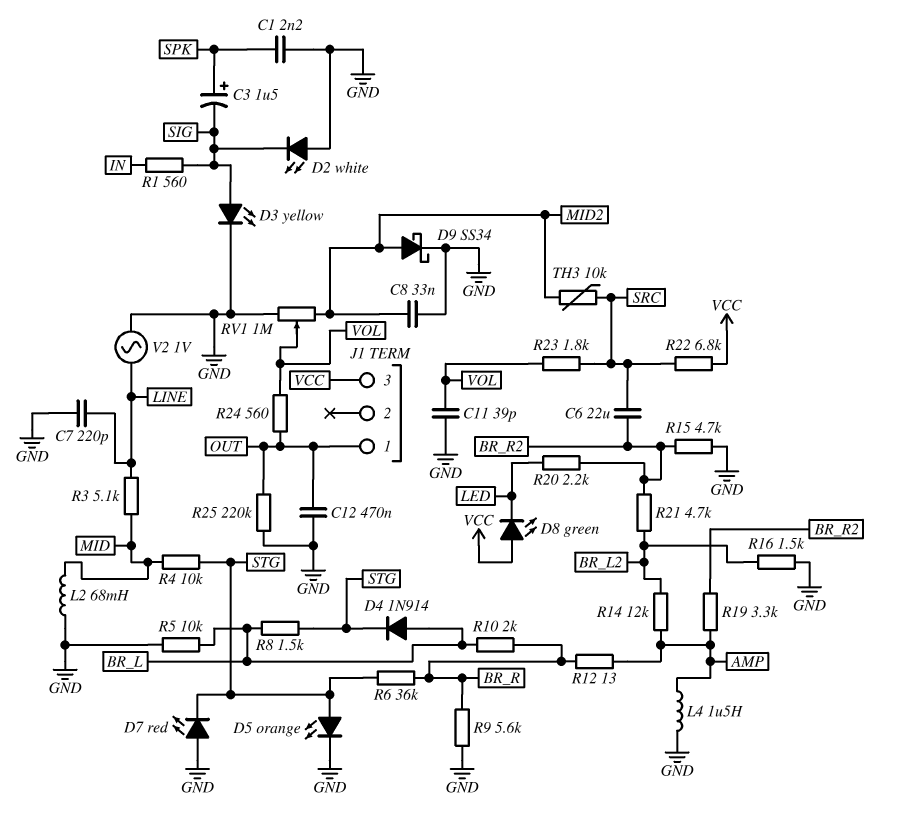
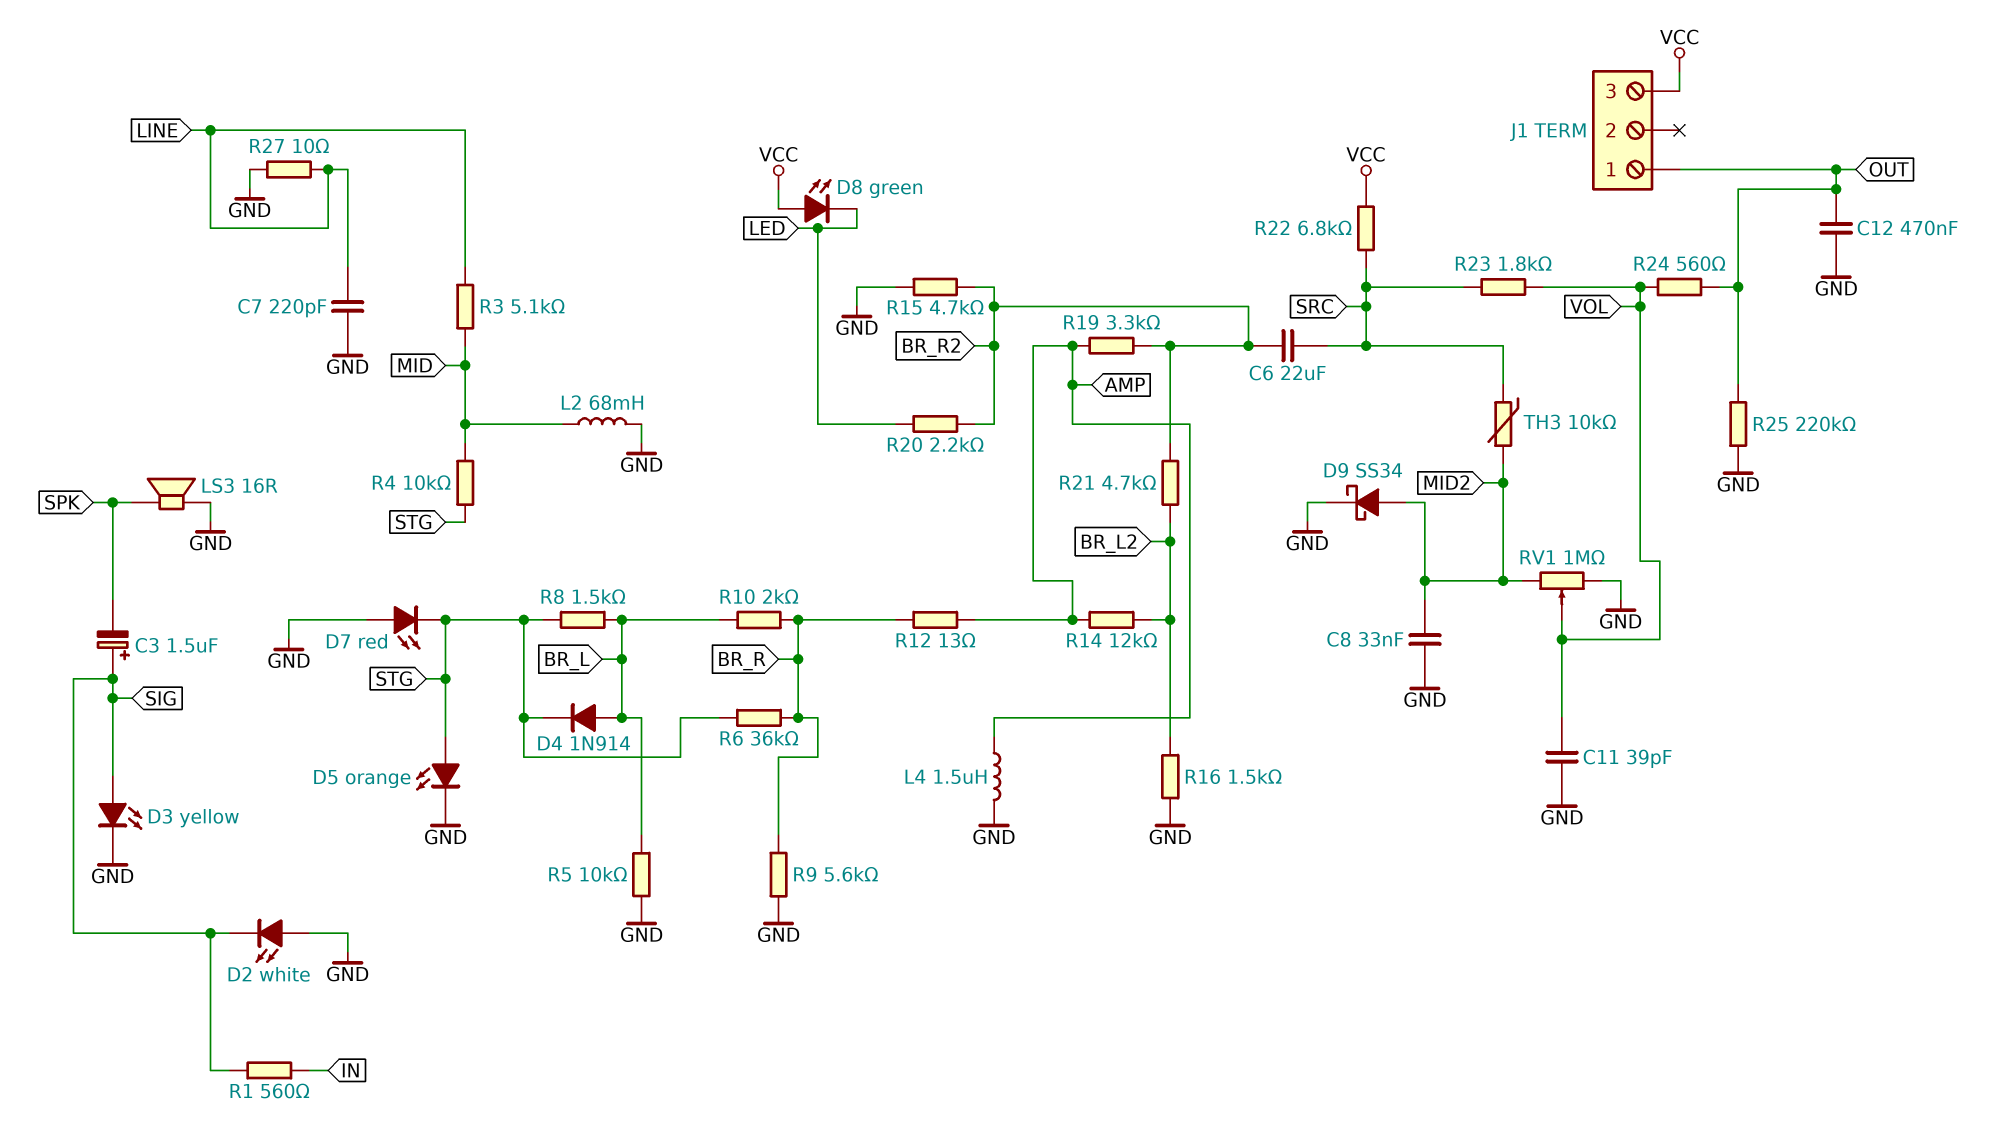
C1: 2.2nF (GND, SPK) -> none
C3: 1.5uF (plus SPK, minus SIG) -> 1.5uF (plus SIG, minus SPK)
LS3: none -> speaker 16R (GND, SPK)
R27: none -> 10 (GND, LINE)
V2: AC 1V (GND, LINE) -> none

